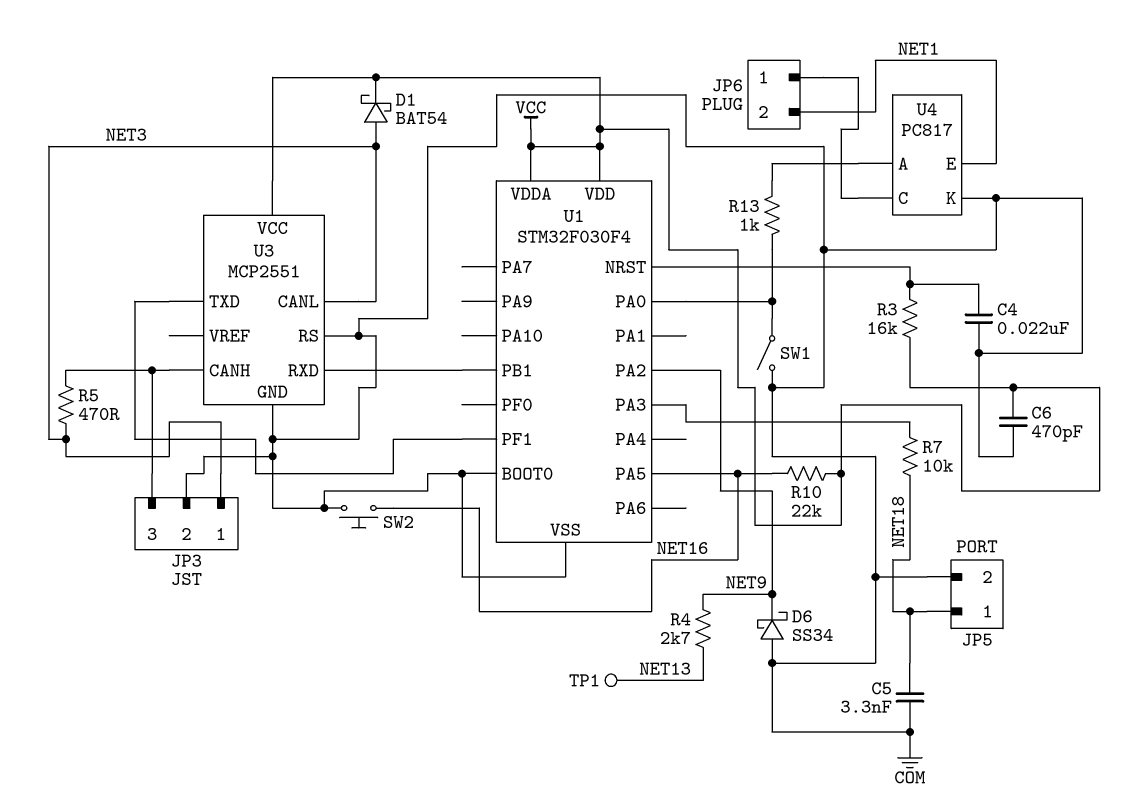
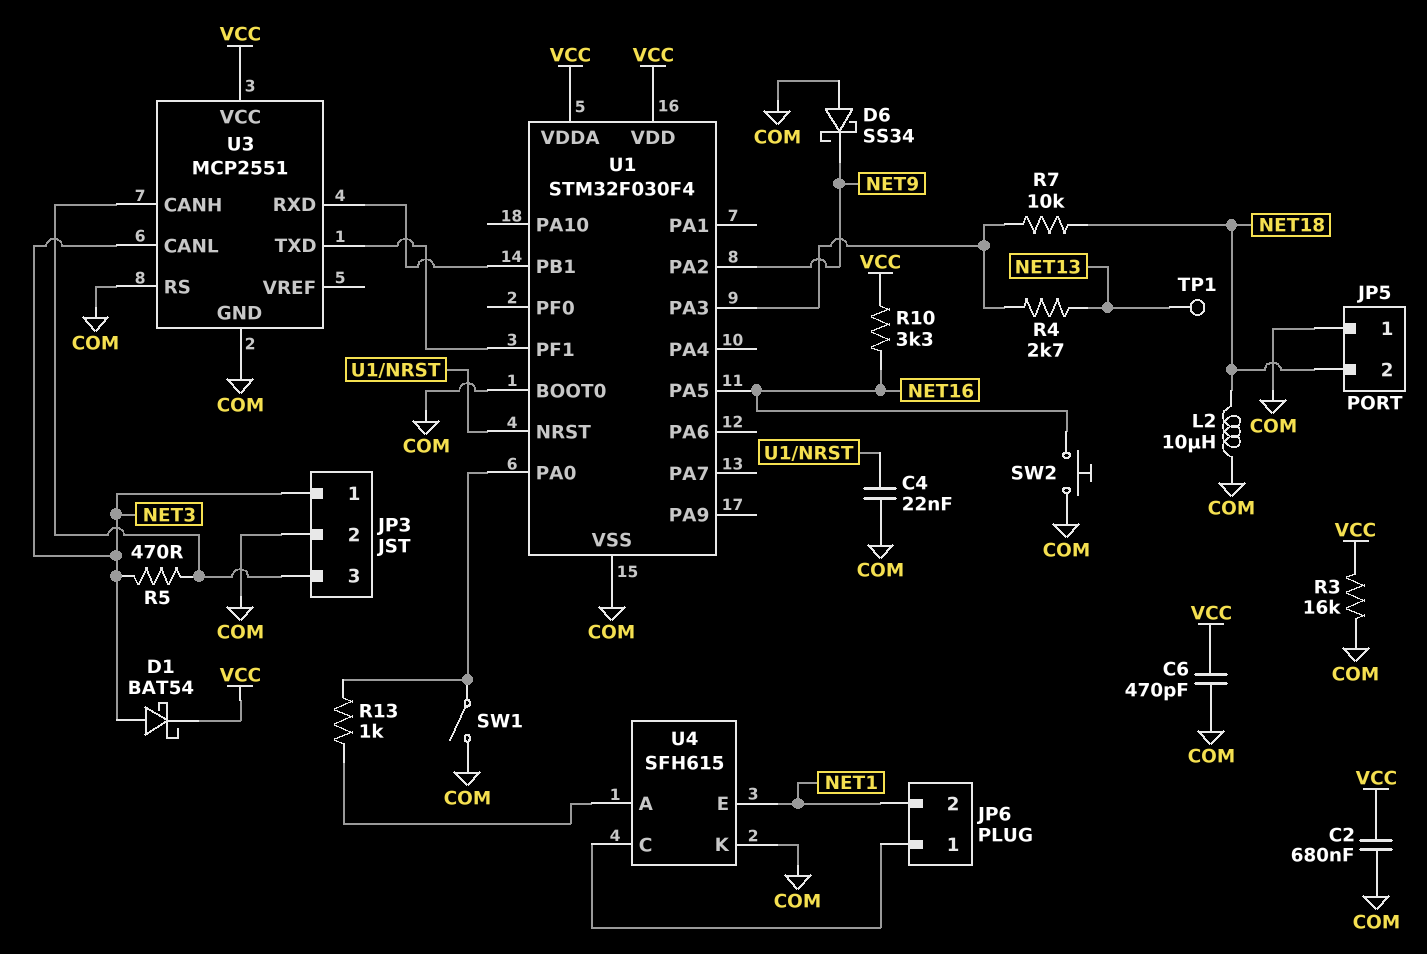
C2: none -> 680nF (COM, VCC)
C5: 3.3nF (COM, NET18) -> none
JP5 pin 1: NET18 -> COM
JP5 pin 2: COM -> NET18
L2: none -> 10uH (COM, NET18)
R3: 16k (U1/NRST, VCC) -> 16k (COM, VCC)
R4: 2.7k (NET9, NET13) -> 2.7k (NET13, U1/PA3)
R10: 22k (NET16, VCC) -> 3.3k (NET16, VCC)
U4: PC817 -> SFH615

